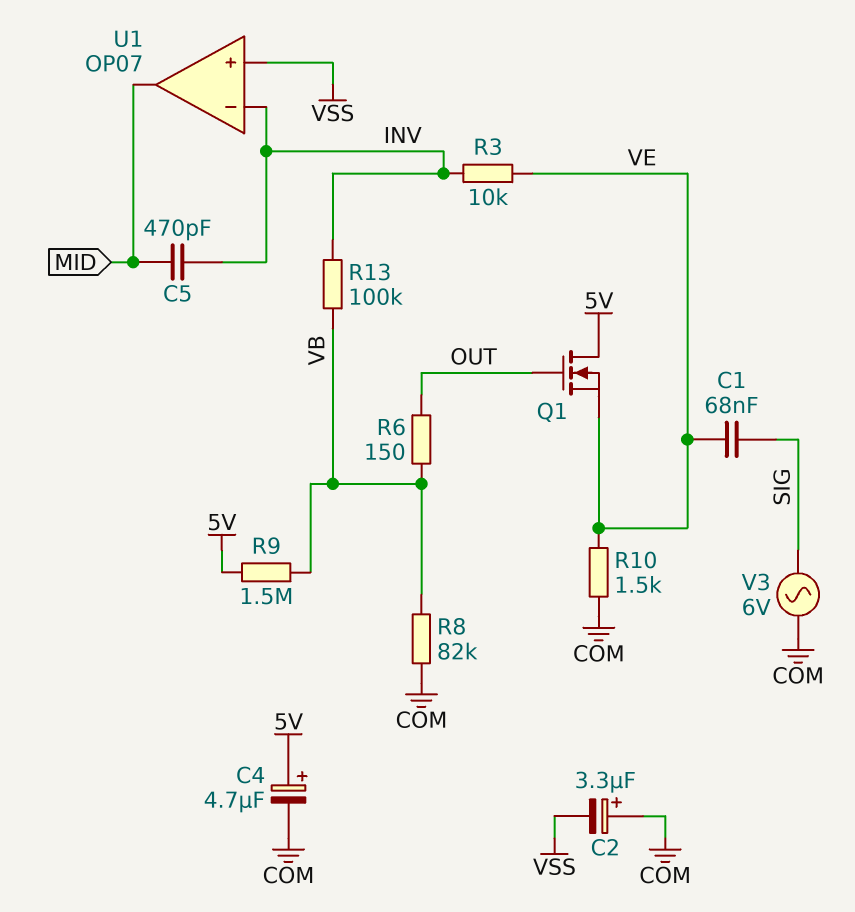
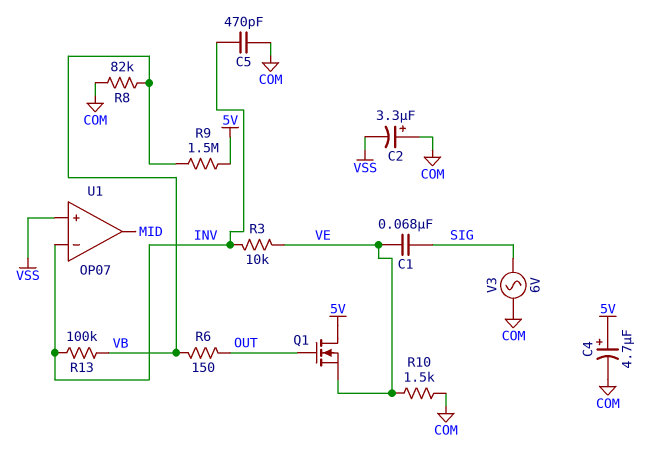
C5: 470pF (INV, MID) -> 470pF (COM, INV)

